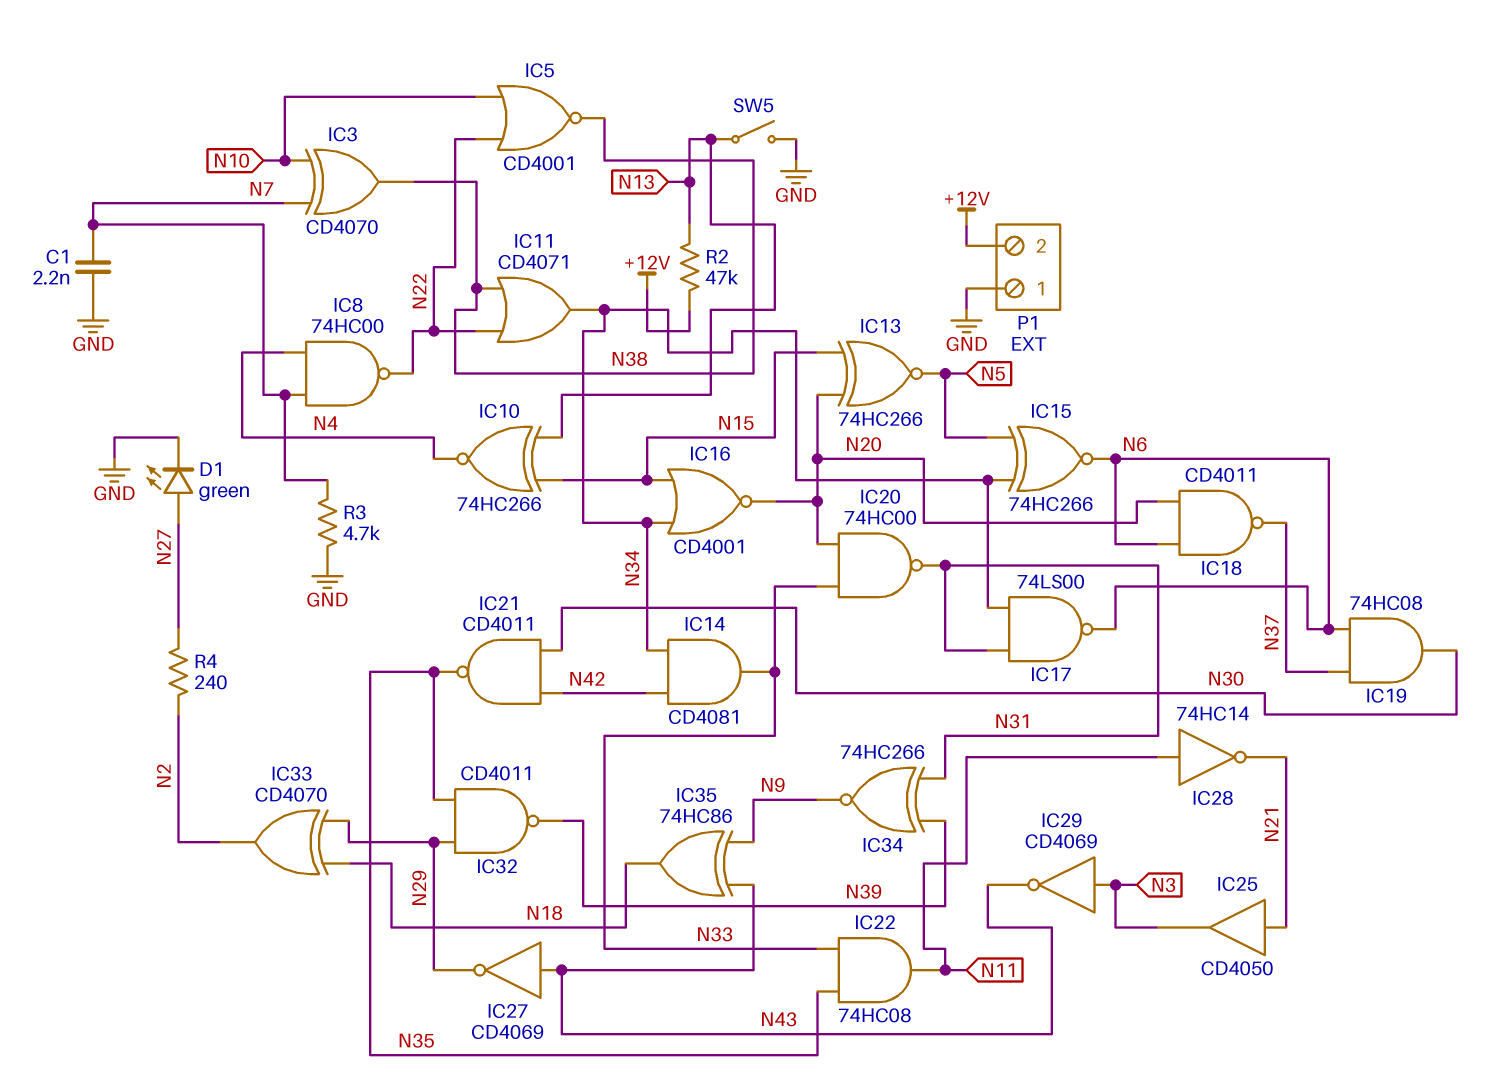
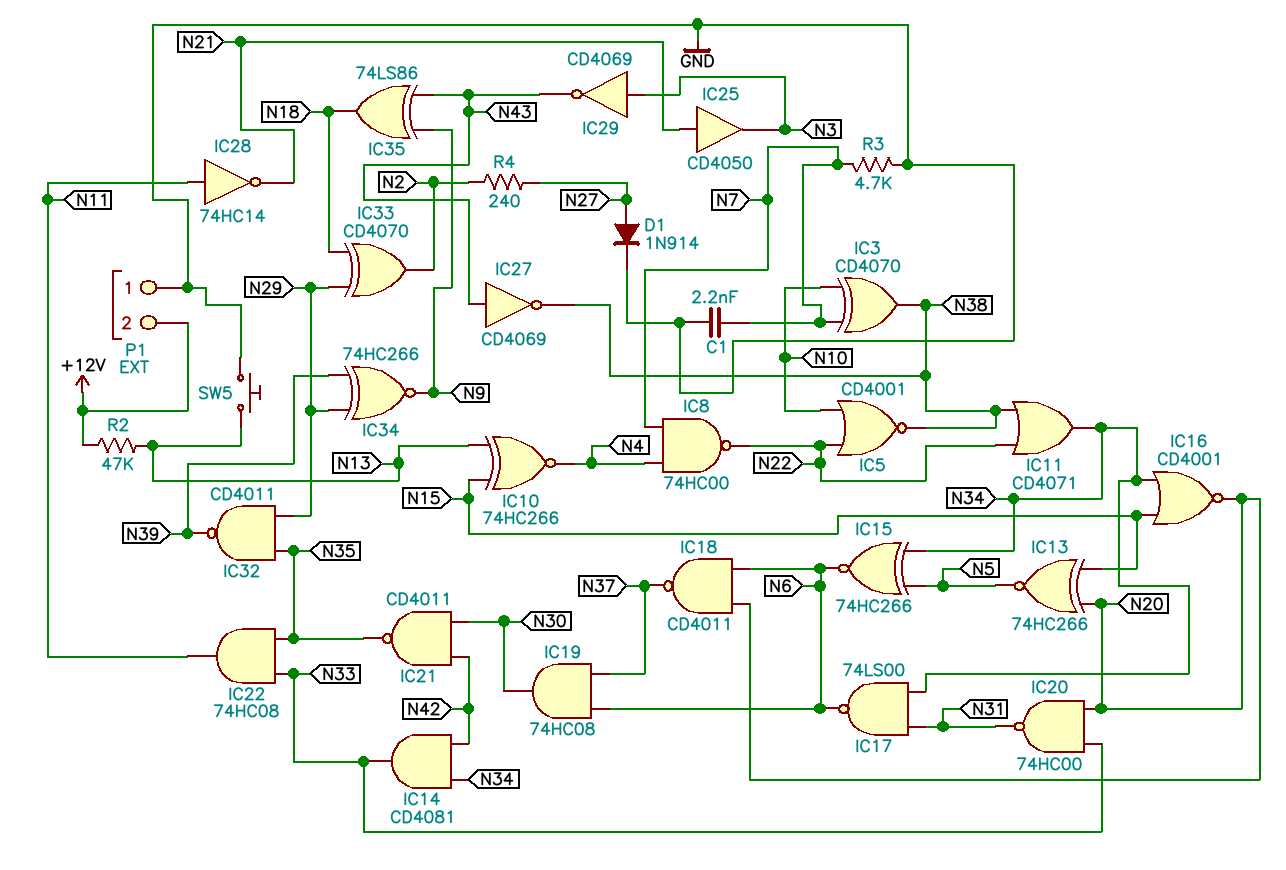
D1: LED green (A N27, K GND) -> diode 1N914 (A N27, K GND)
IC27: NOT CD4069 (in N43, out N29) -> NOT CD4069 (in N43, out N38)
IC34: XNOR 74HC266 (in N31, in N39, out N9) -> XNOR 74HC266 (in N29, in N39, out N9)
IC35: XOR 74HC86 (in N9, in N43, out N18) -> XOR 74LS86 (in N9, in N43, out N18)
SW5: switch (GND, N13) -> button (GND, N13)

